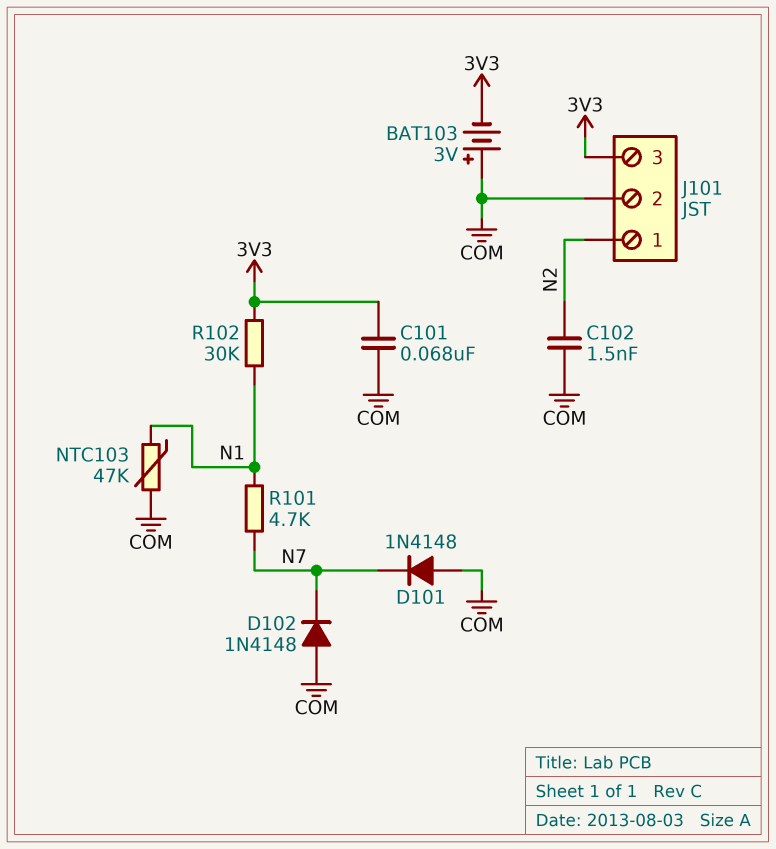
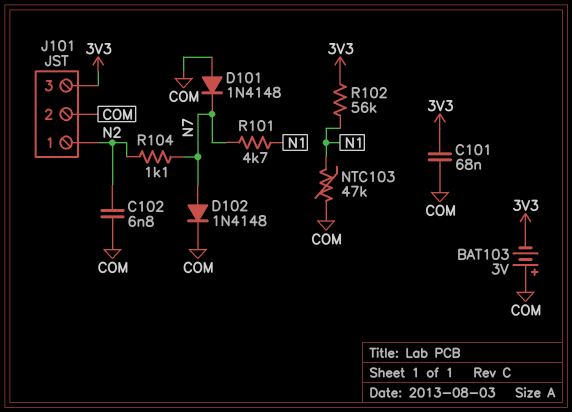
C102: 1.5nF (COM, N2) -> 6.8nF (COM, N2)
D102: diode 1N4148 (A COM, K N7) -> diode 1N4148 (A N7, K COM)
R102: 30k (3V3, N1) -> 56k (3V3, N1)
R104: none -> 1.1k (N2, N7)

